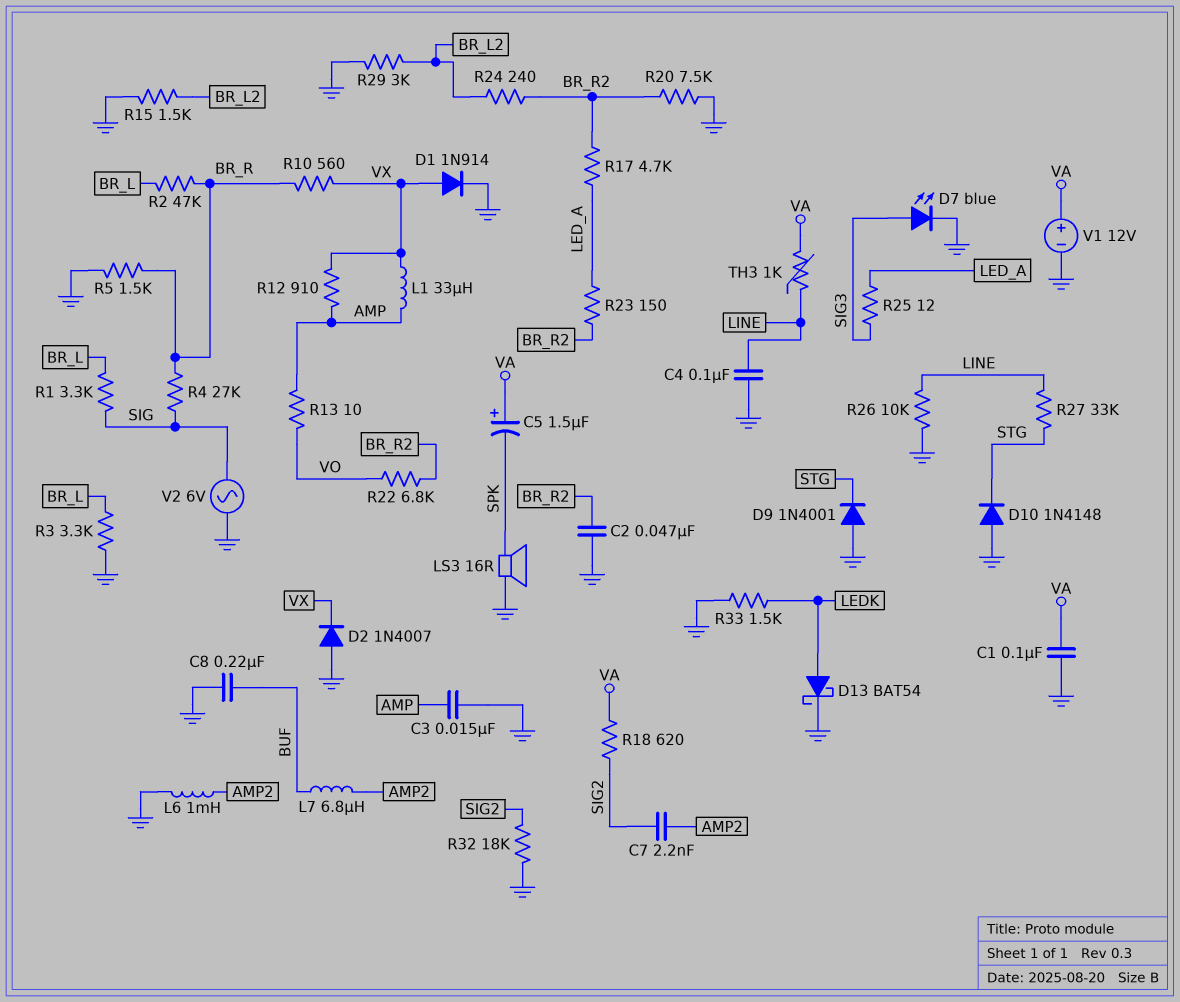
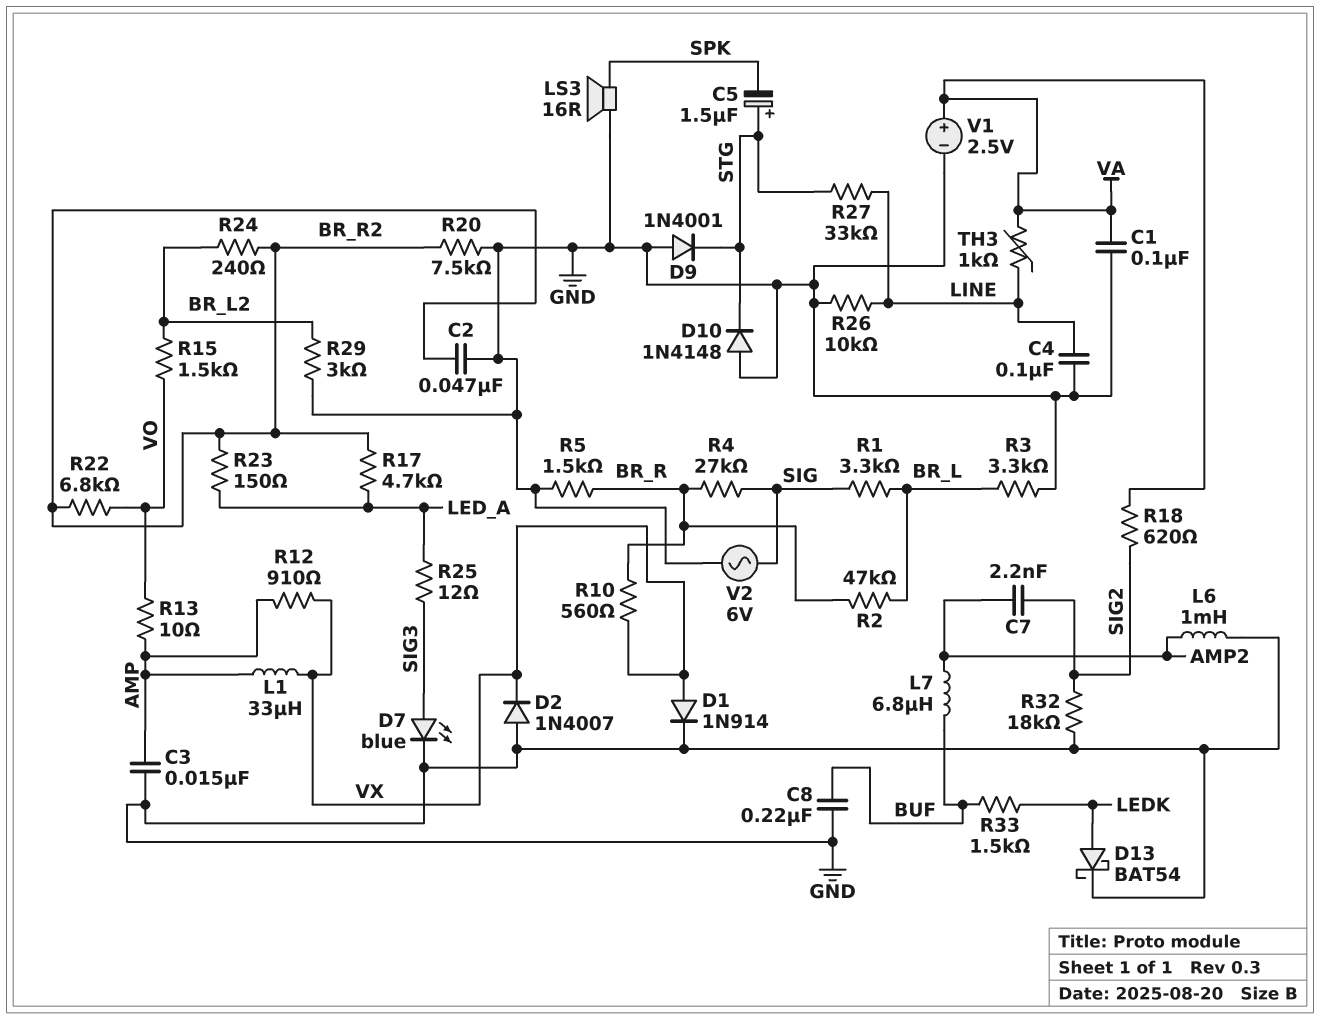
C5: 1.5uF (plus VA, minus SPK) -> 1.5uF (plus STG, minus SPK)
R15: 1.5k (BR_L2, GND) -> 1.5k (BR_L2, VO)
R33: 1.5k (GND, LEDK) -> 1.5k (BUF, LEDK)
V1: 12V (plus VA, minus GND) -> 2.5V (plus VA, minus GND)

